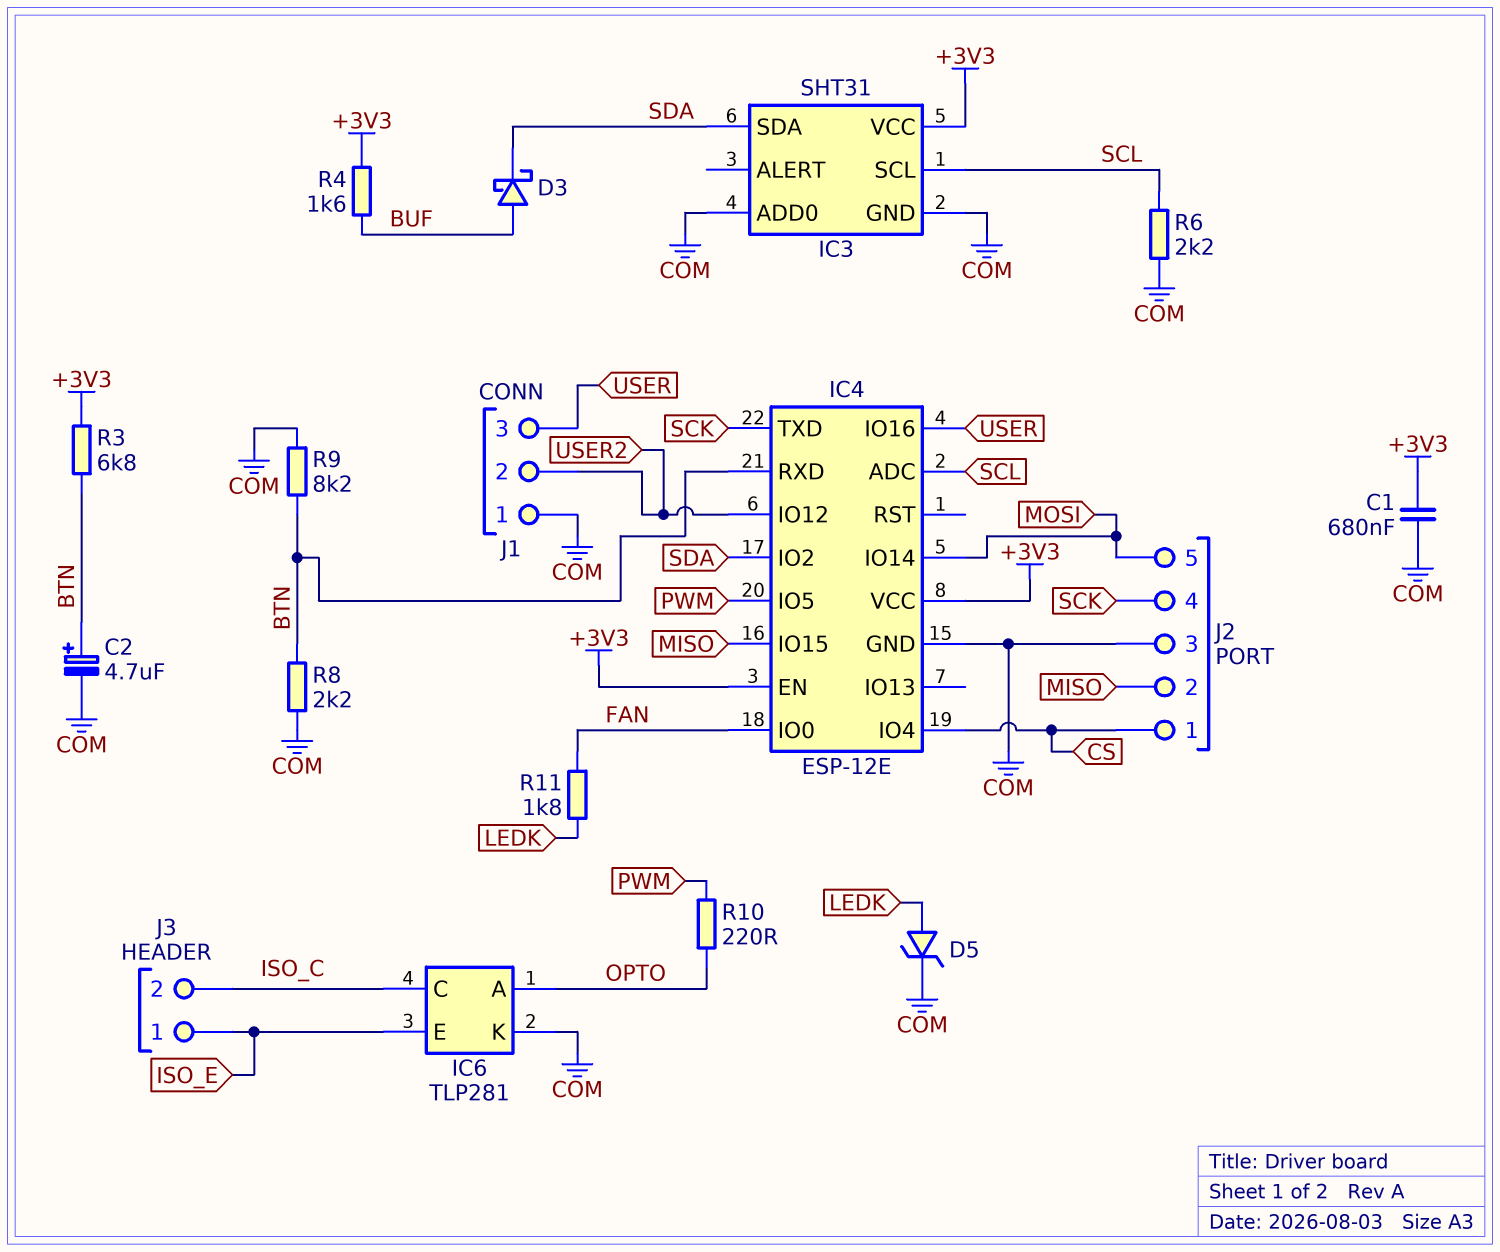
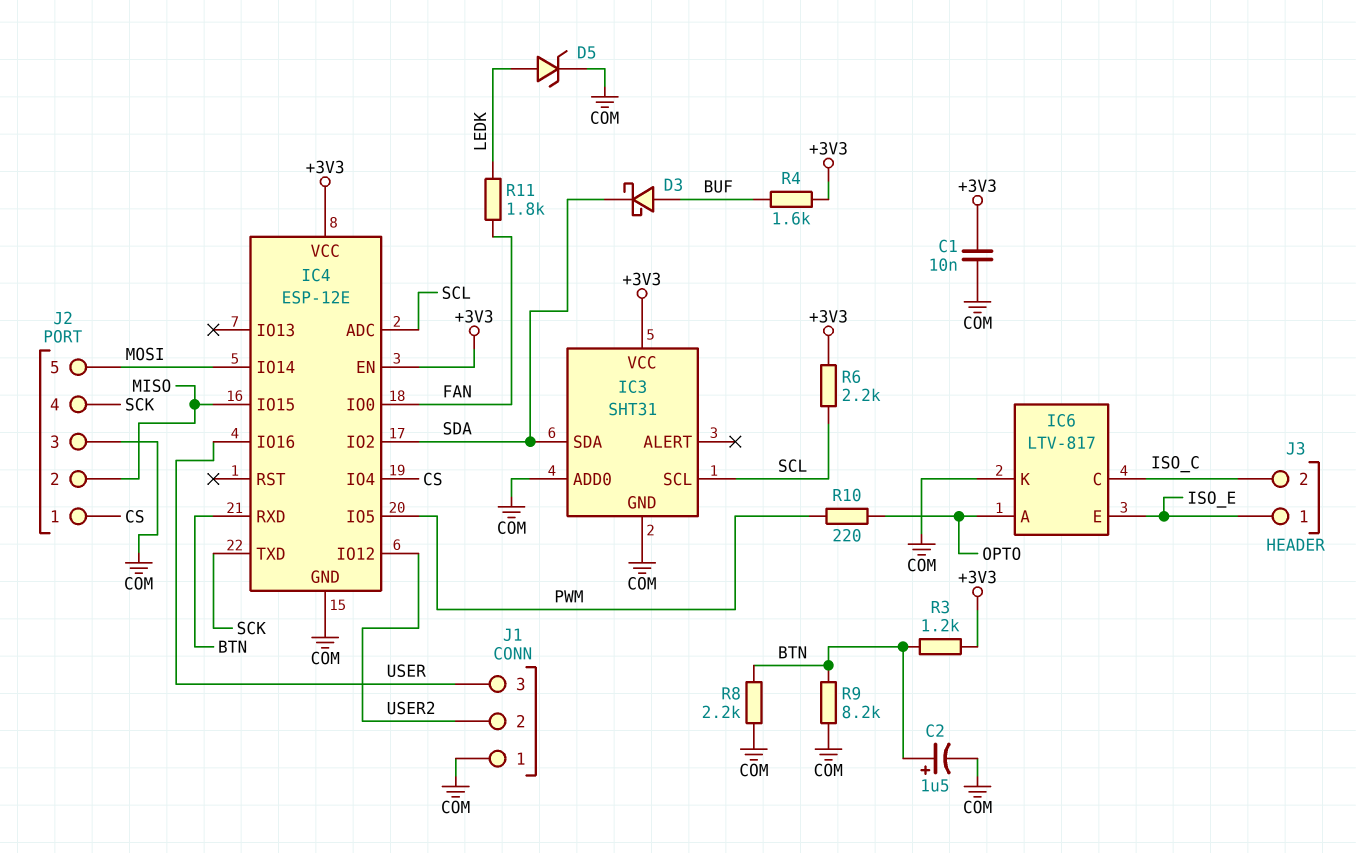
C1: 680nF (+3V3, COM) -> 10nF (+3V3, COM)
C2: 4.7uF (plus BTN, minus COM) -> 1.5uF (plus BTN, minus COM)
IC6: TLP281 -> LTV-817
R3: 6.8k (+3V3, BTN) -> 1.2k (+3V3, BTN)
R6: 2.2k (COM, SCL) -> 2.2k (+3V3, SCL)

